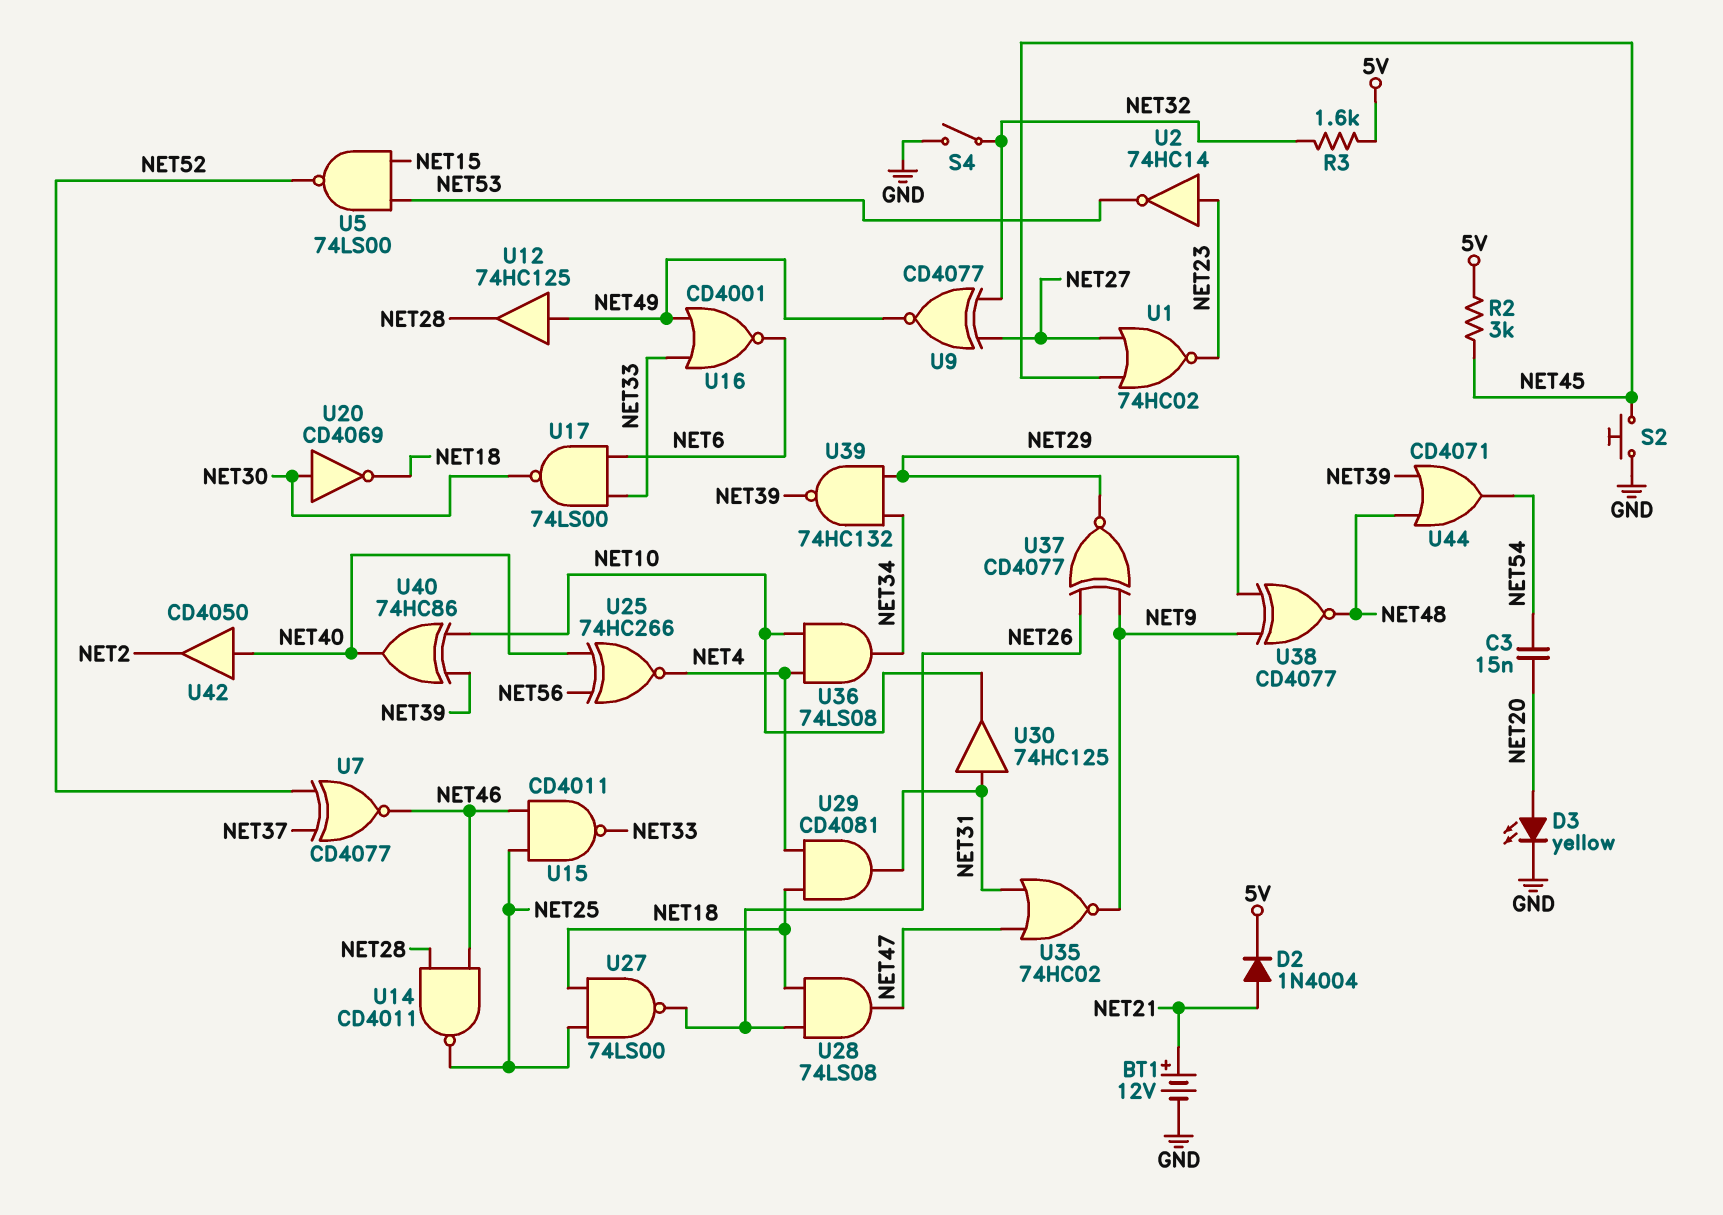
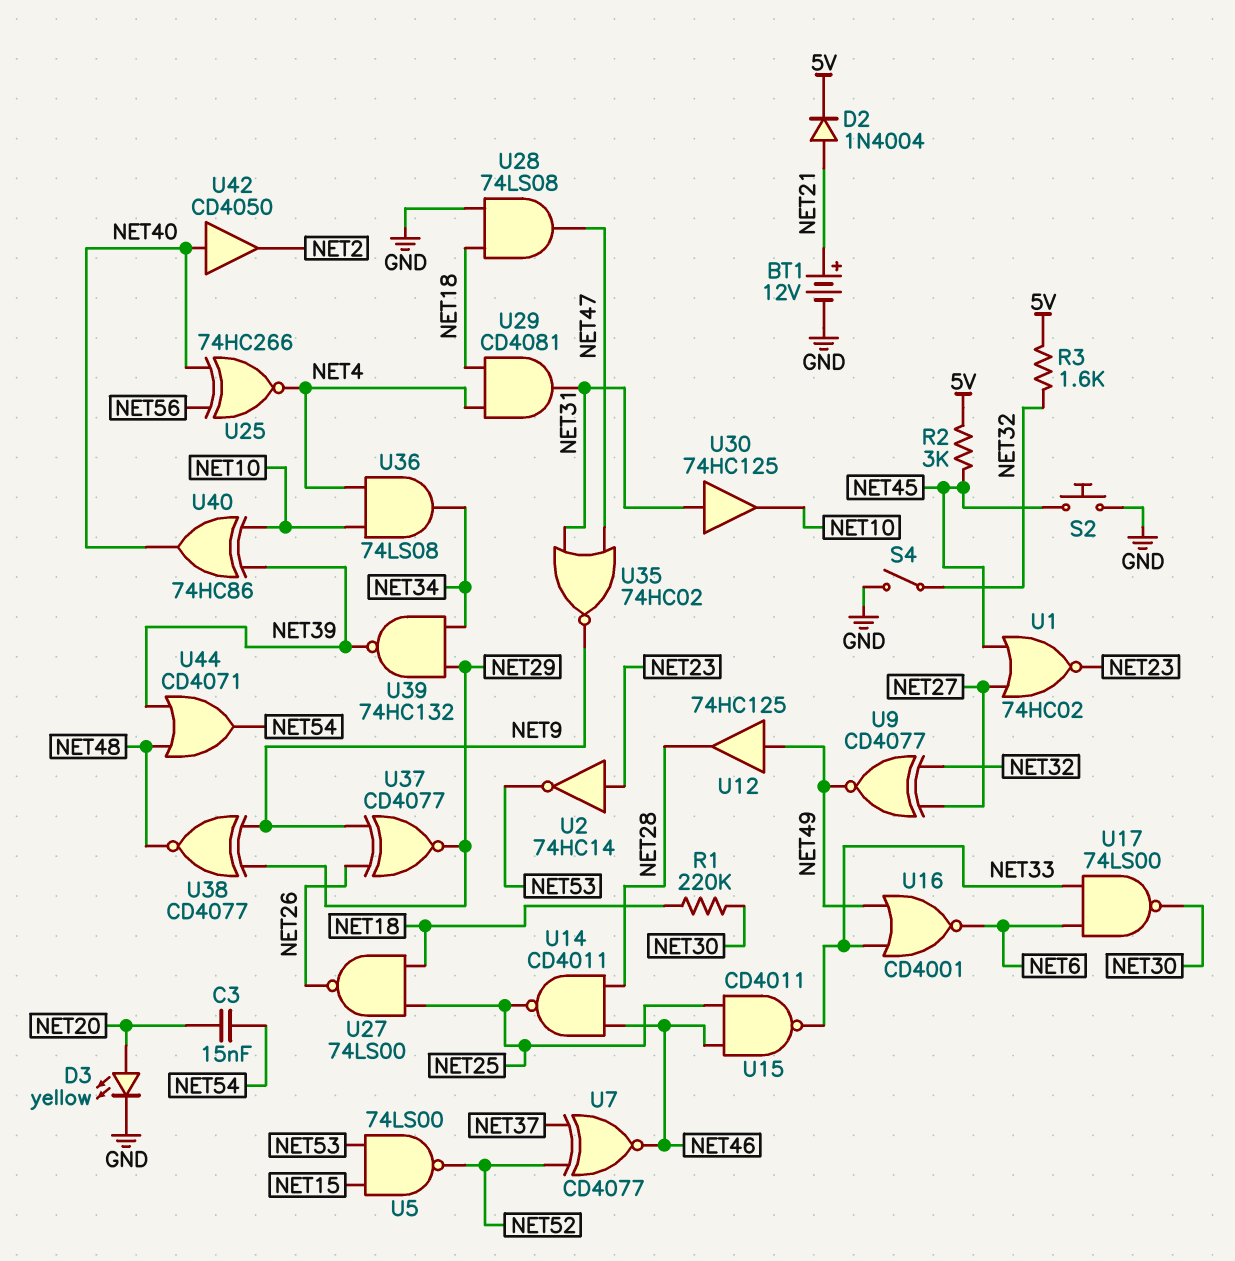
R1: none -> 220k (NET18, NET30)
U20: NOT CD4069 (in NET30, out NET18) -> none
U28: AND 74LS08 (in NET18, in NET26, out NET47) -> AND 74LS08 (in GND, in NET18, out NET47)

